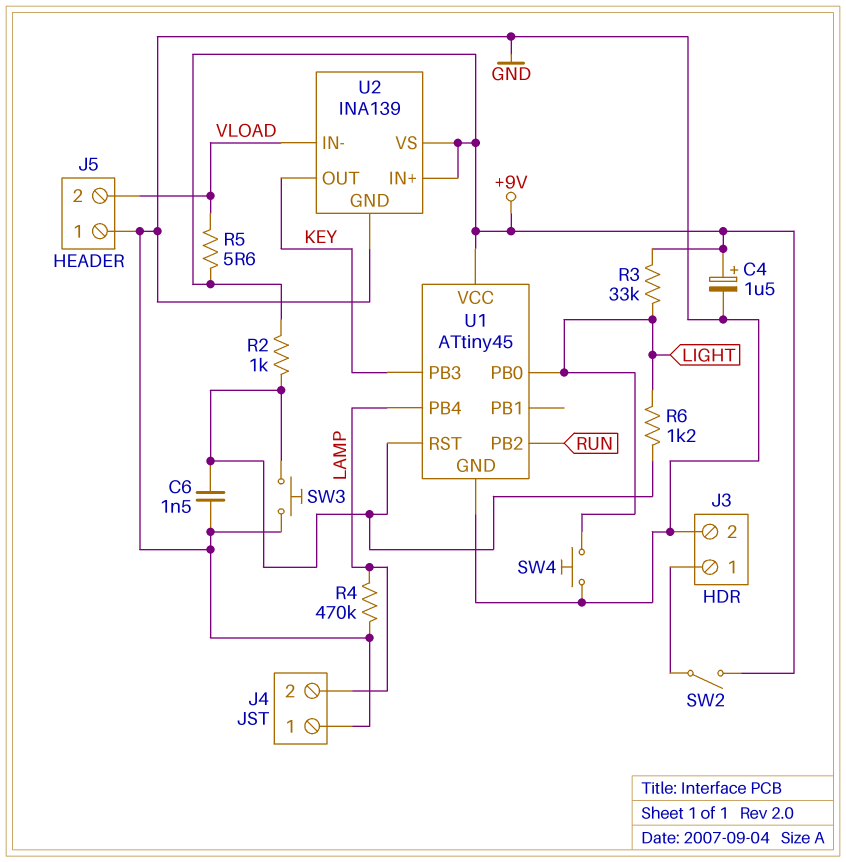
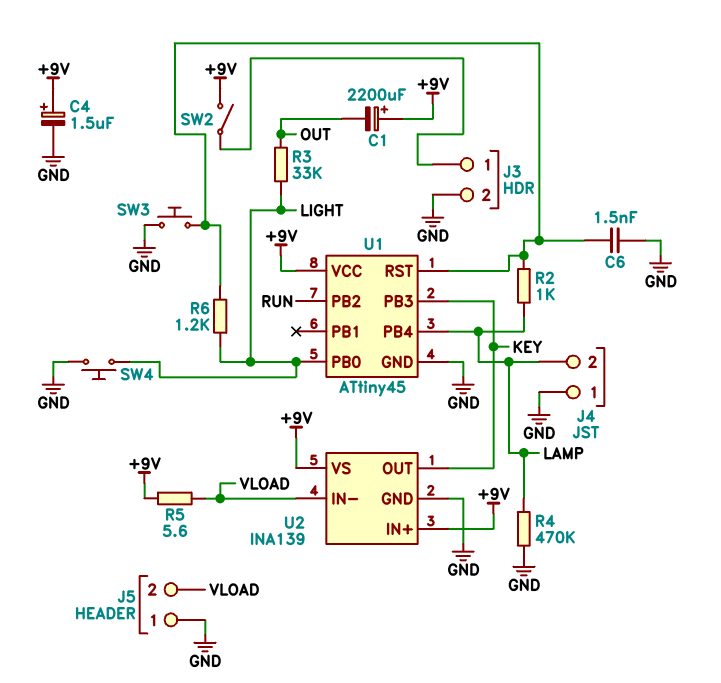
C1: none -> 2200uF (plus +9V, minus OUT)
R2: 1k (+9V, U1/RST) -> 1k (LAMP, U1/RST)
R3: 33k (+9V, LIGHT) -> 33k (LIGHT, OUT)

